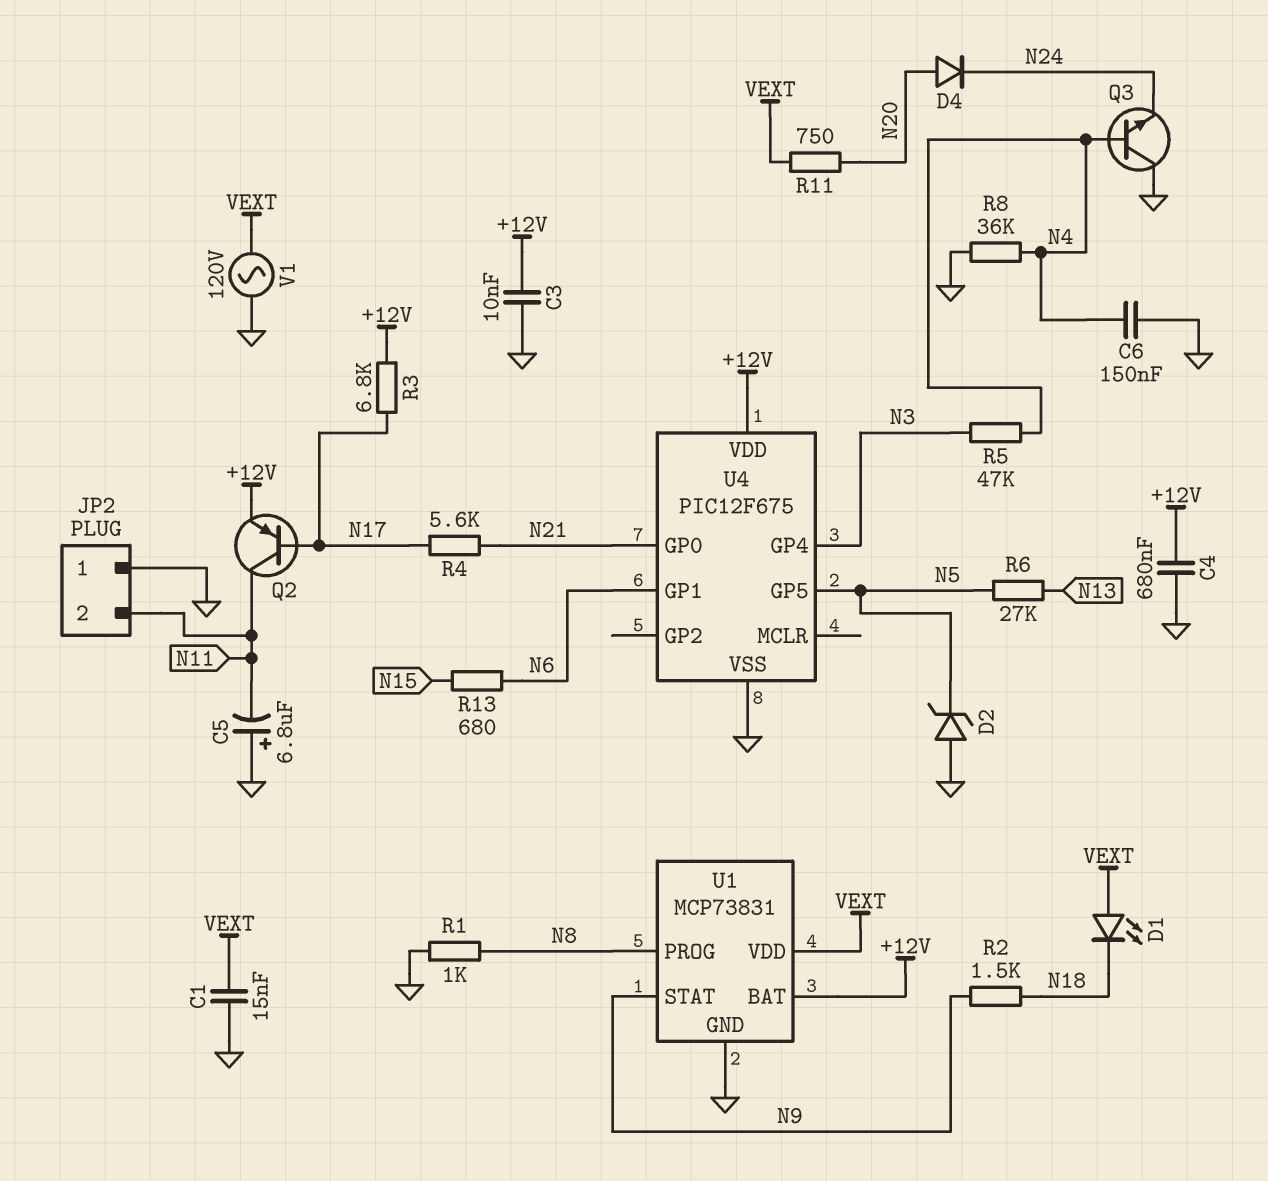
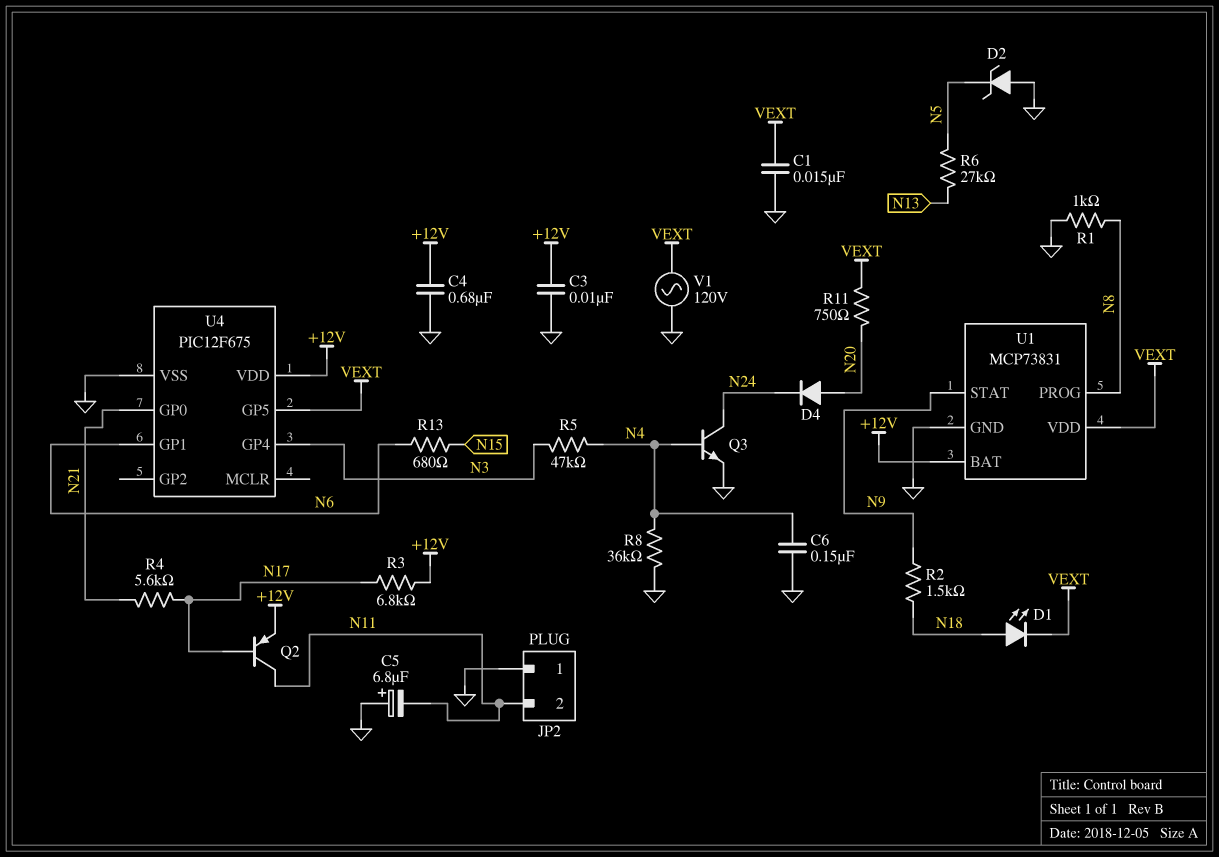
D1: LED (A VEXT, K N18) -> LED (A N18, K VEXT)
Q3: NPN (B N4, C GND, E N24) -> NPN (B N4, C N24, E GND)
U4 pin GP5: N5 -> VEXT

